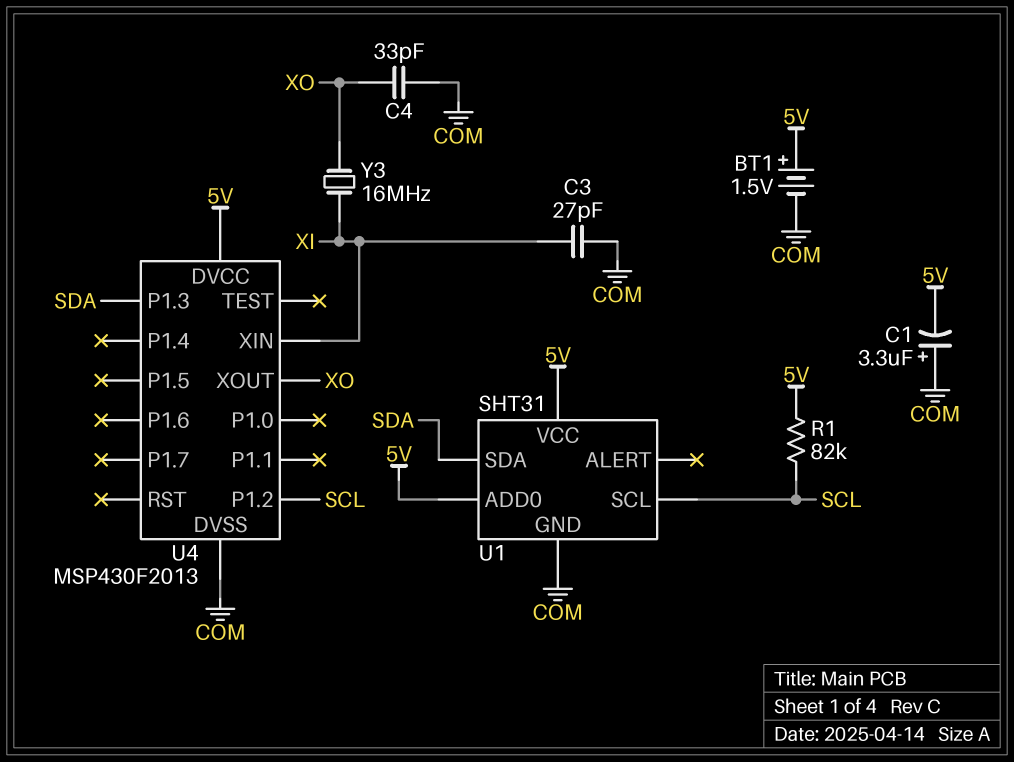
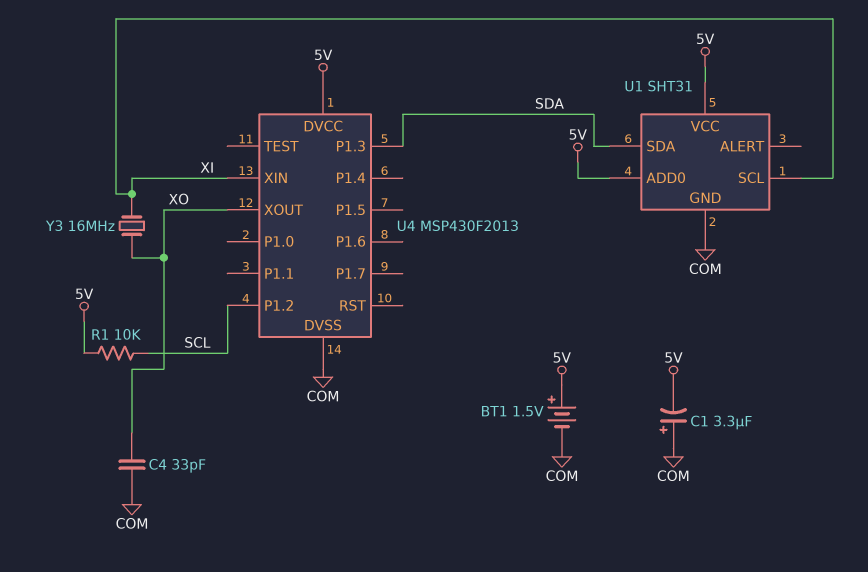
C3: 27pF (COM, XI) -> none
R1: 82k (5V, SCL) -> 10k (5V, SCL)
U1 pin SCL: SCL -> XI

